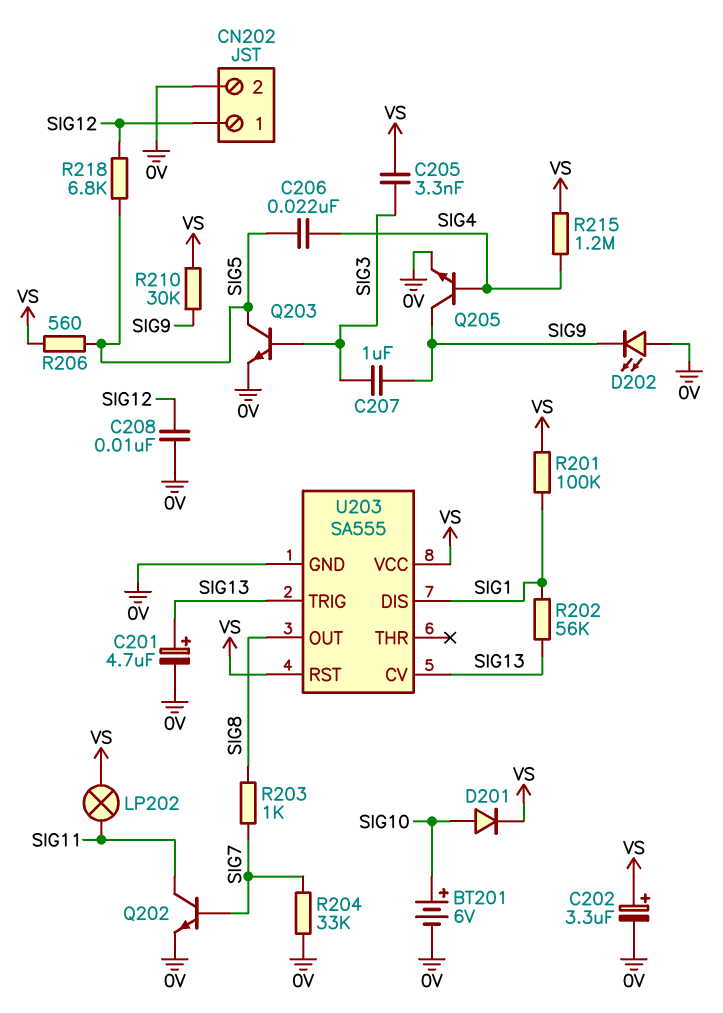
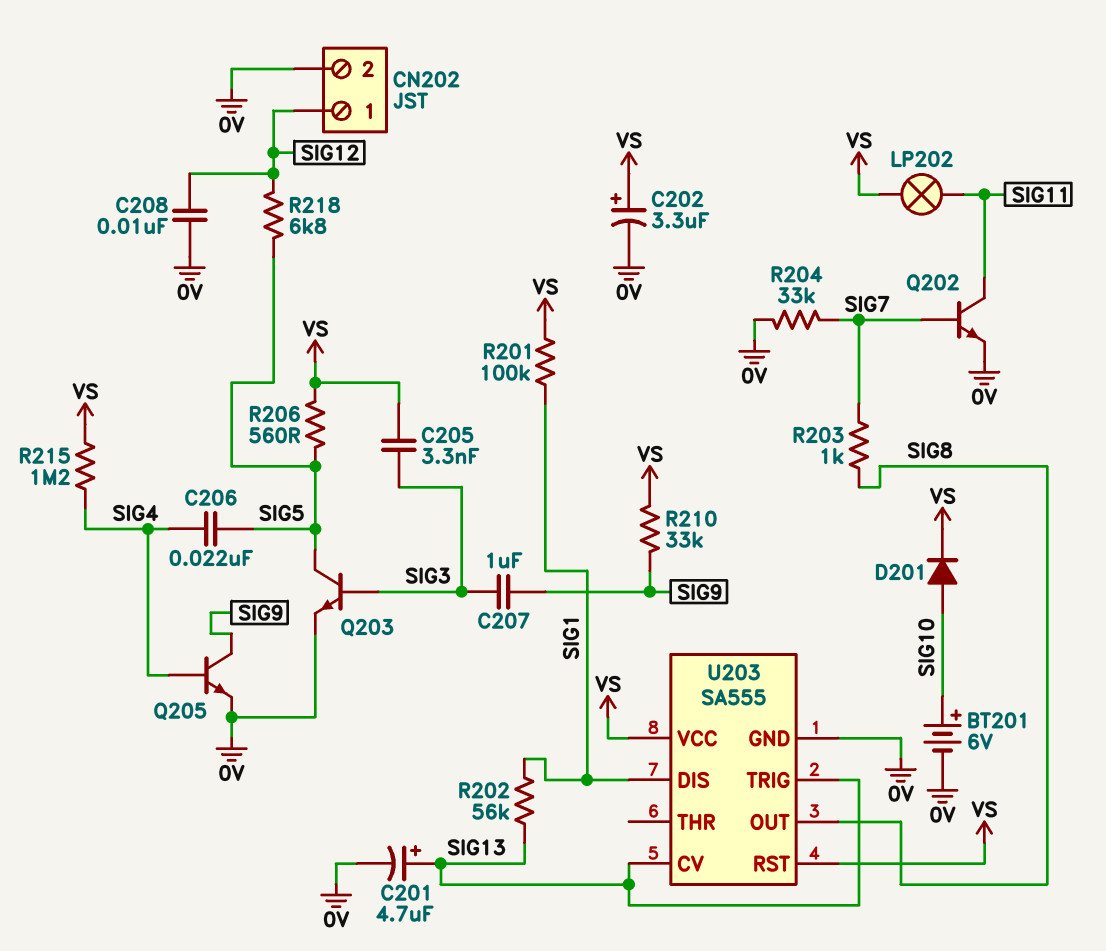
D202: LED (A 0V, K SIG9) -> none
R210: 30k (SIG9, VS) -> 33k (SIG9, VS)

